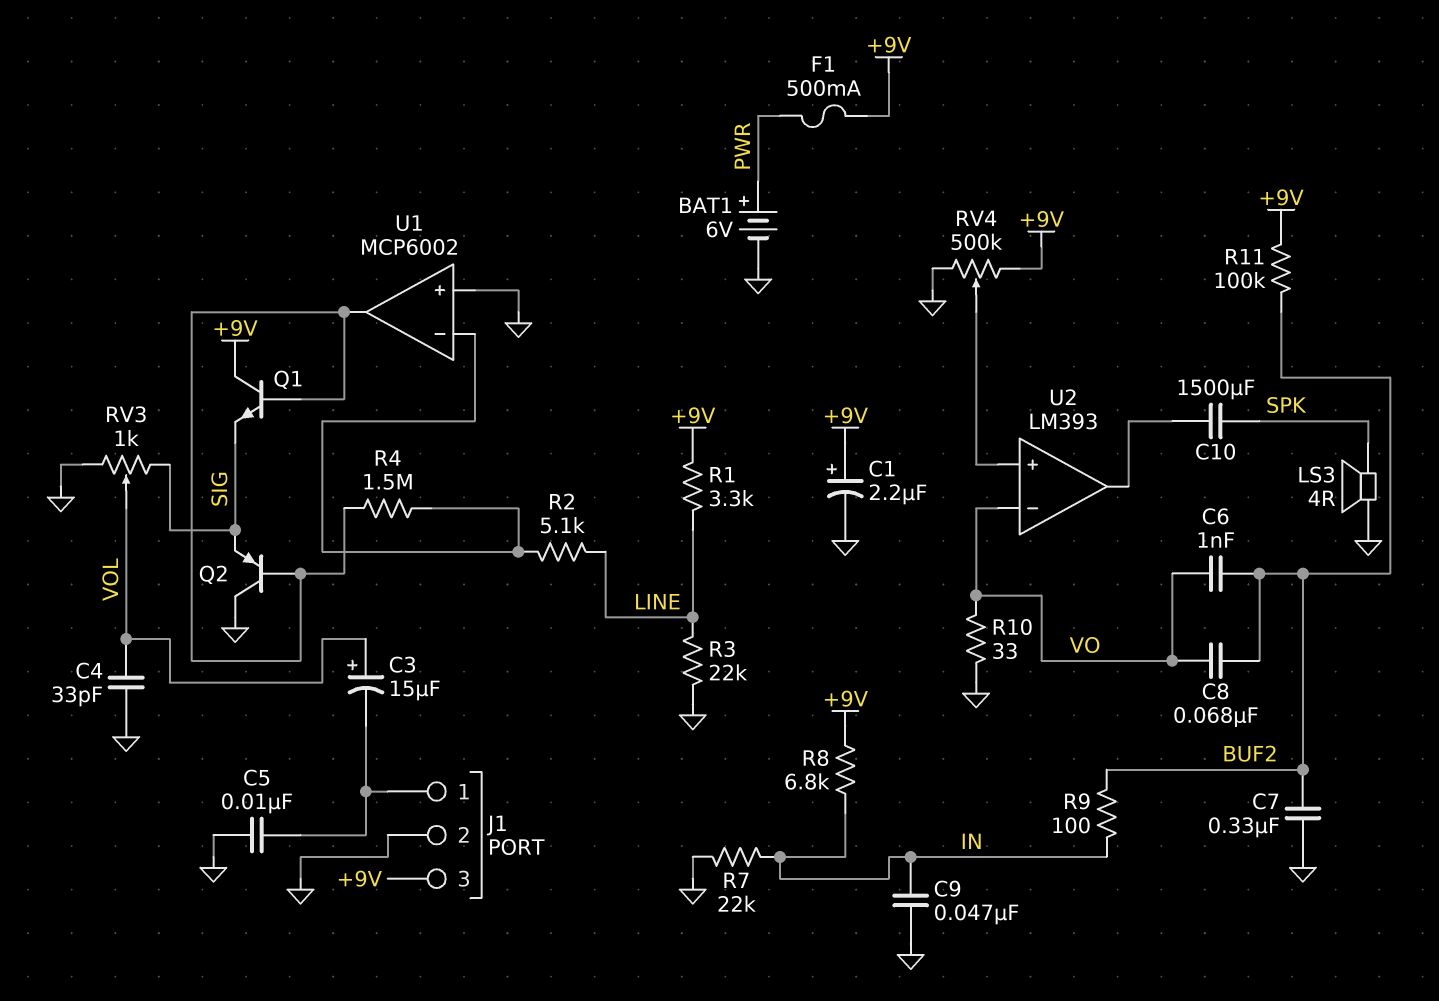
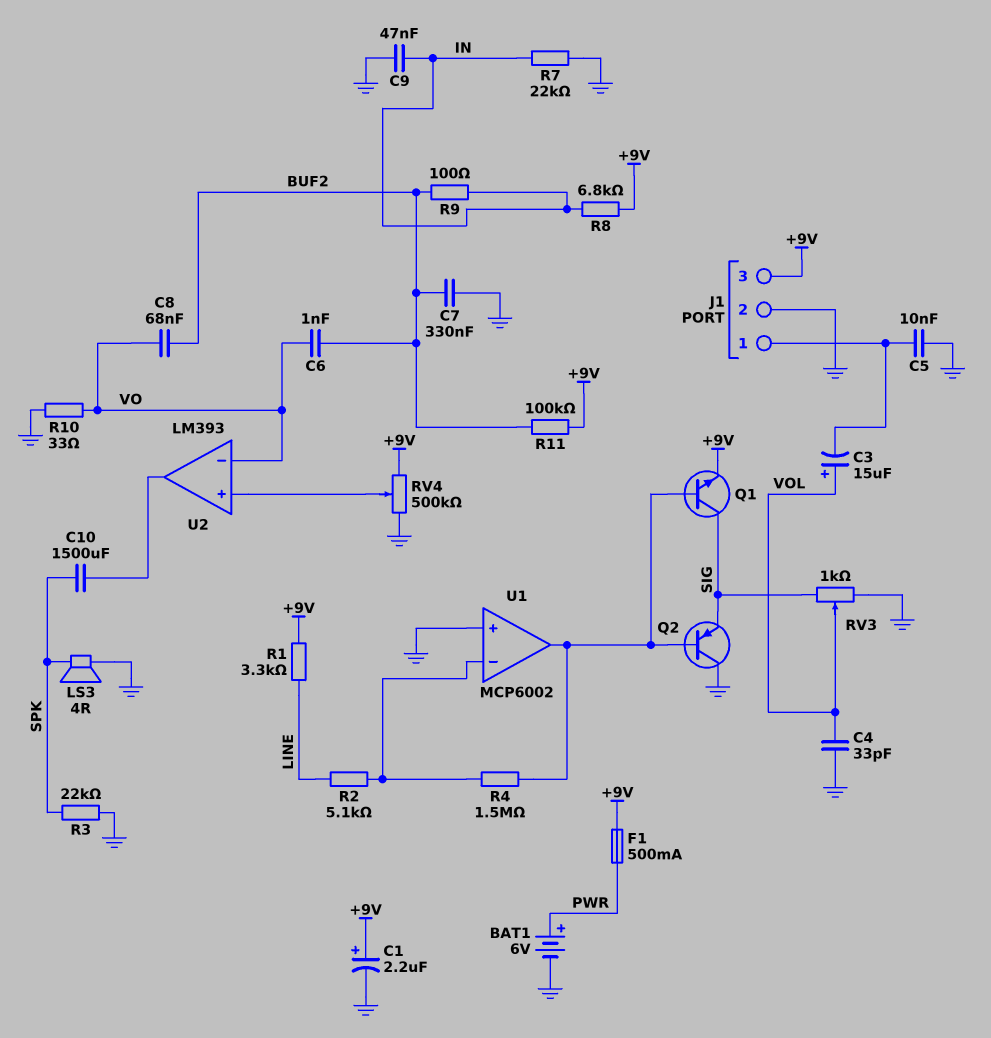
Q1: NPN (B U1/out, C +9V, E SIG) -> NPN (B U1/out, C SIG, E +9V)
R3: 22k (GND, LINE) -> 22k (GND, SPK)

